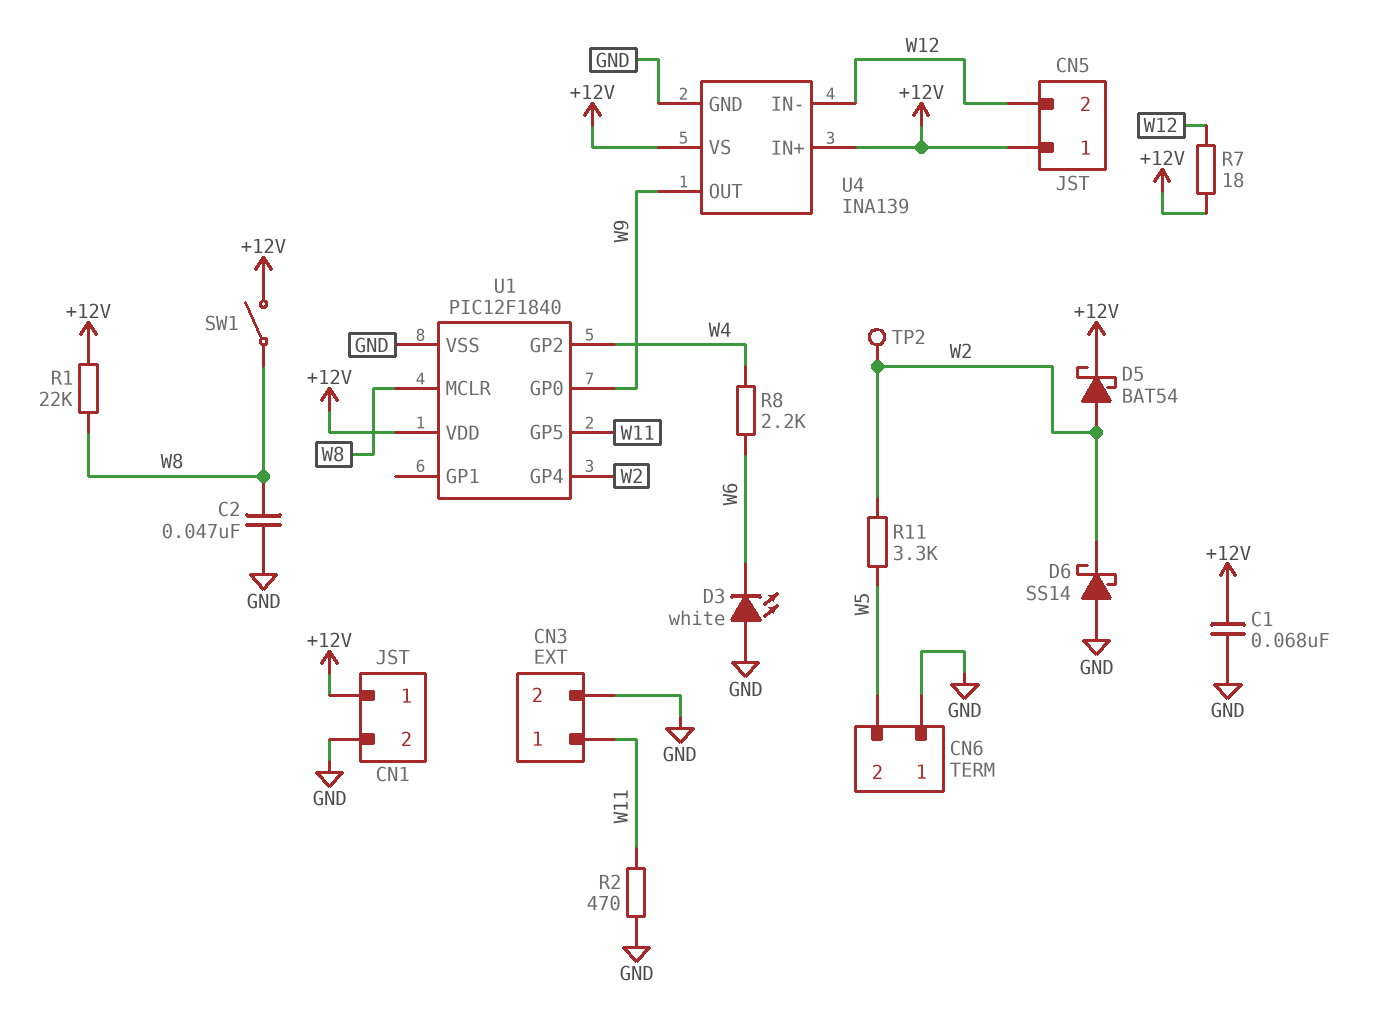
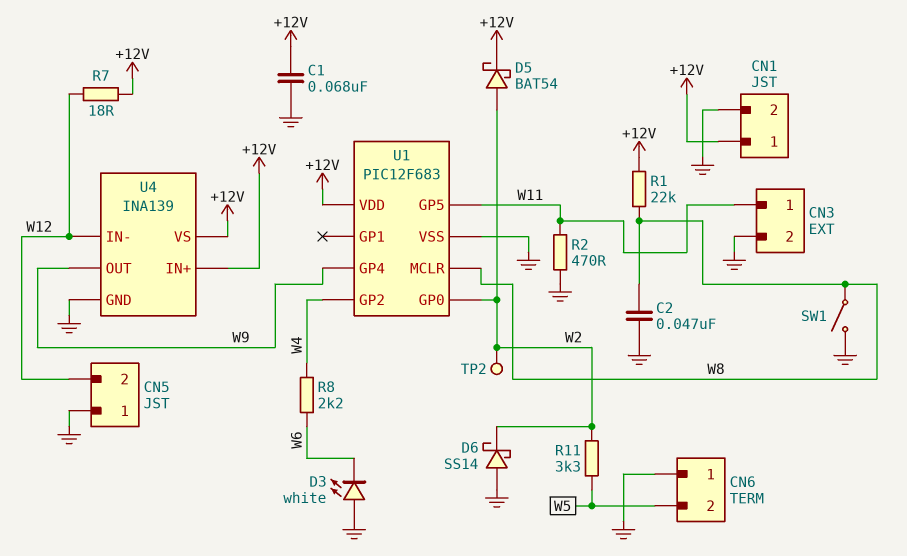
CN5 pin 1: +12V -> GND
SW1: switch (+12V, W8) -> switch (GND, W8)
U1: PIC12F1840 -> PIC12F683
U1 pin GP0: W9 -> W2
U1 pin GP4: W2 -> W9

